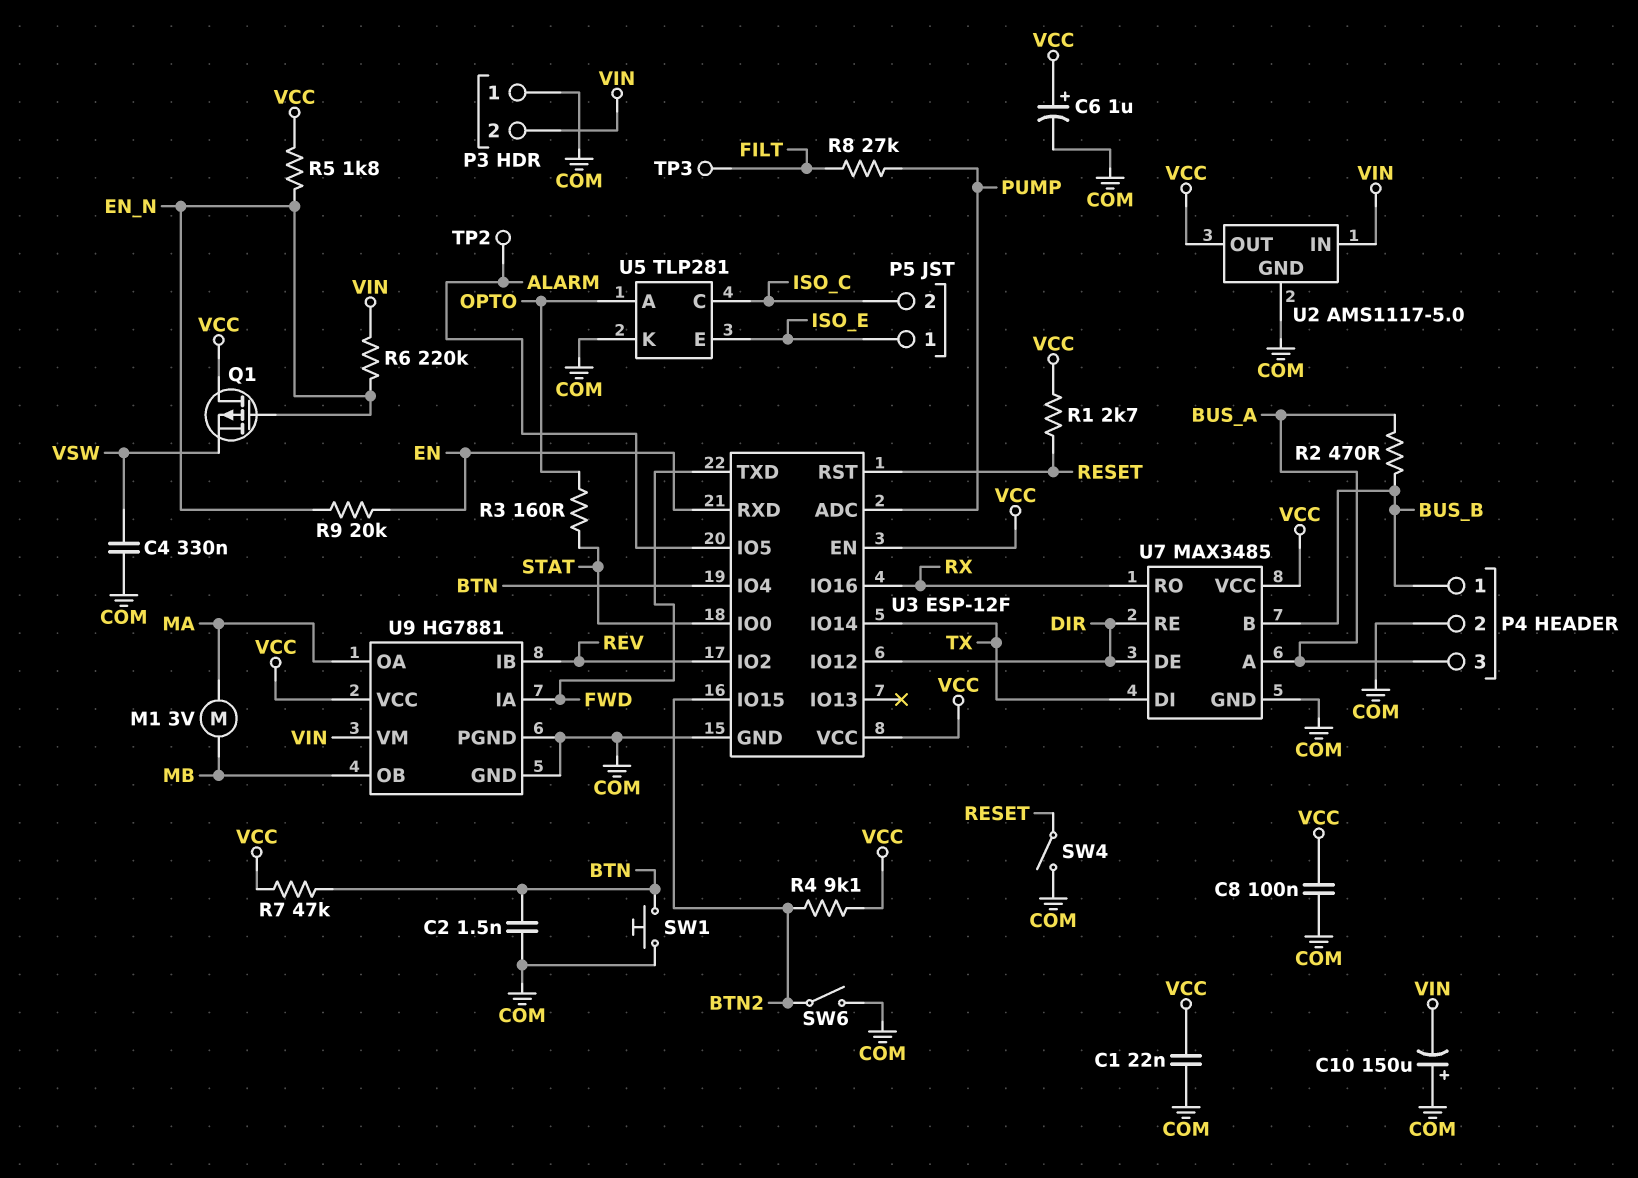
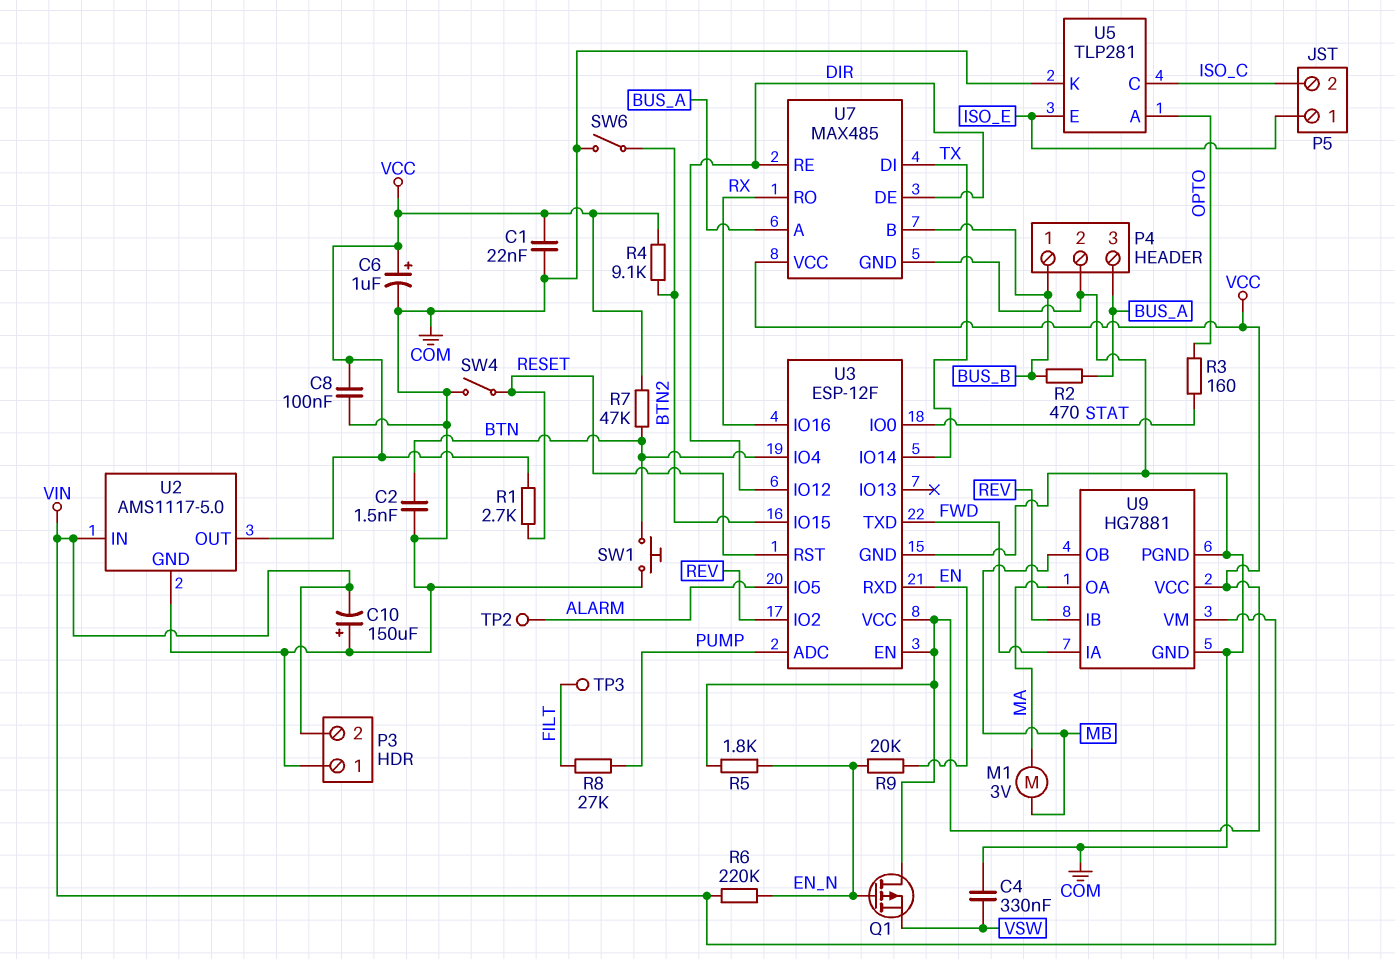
U7: MAX3485 -> MAX485

